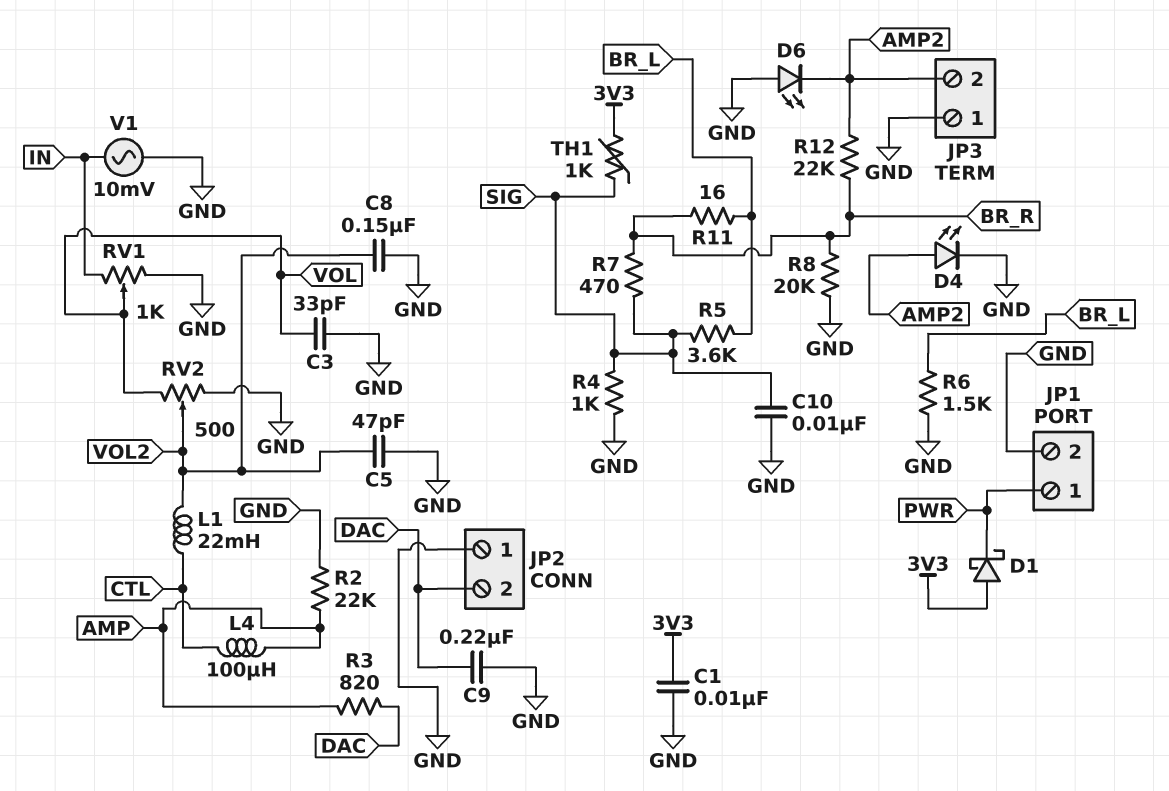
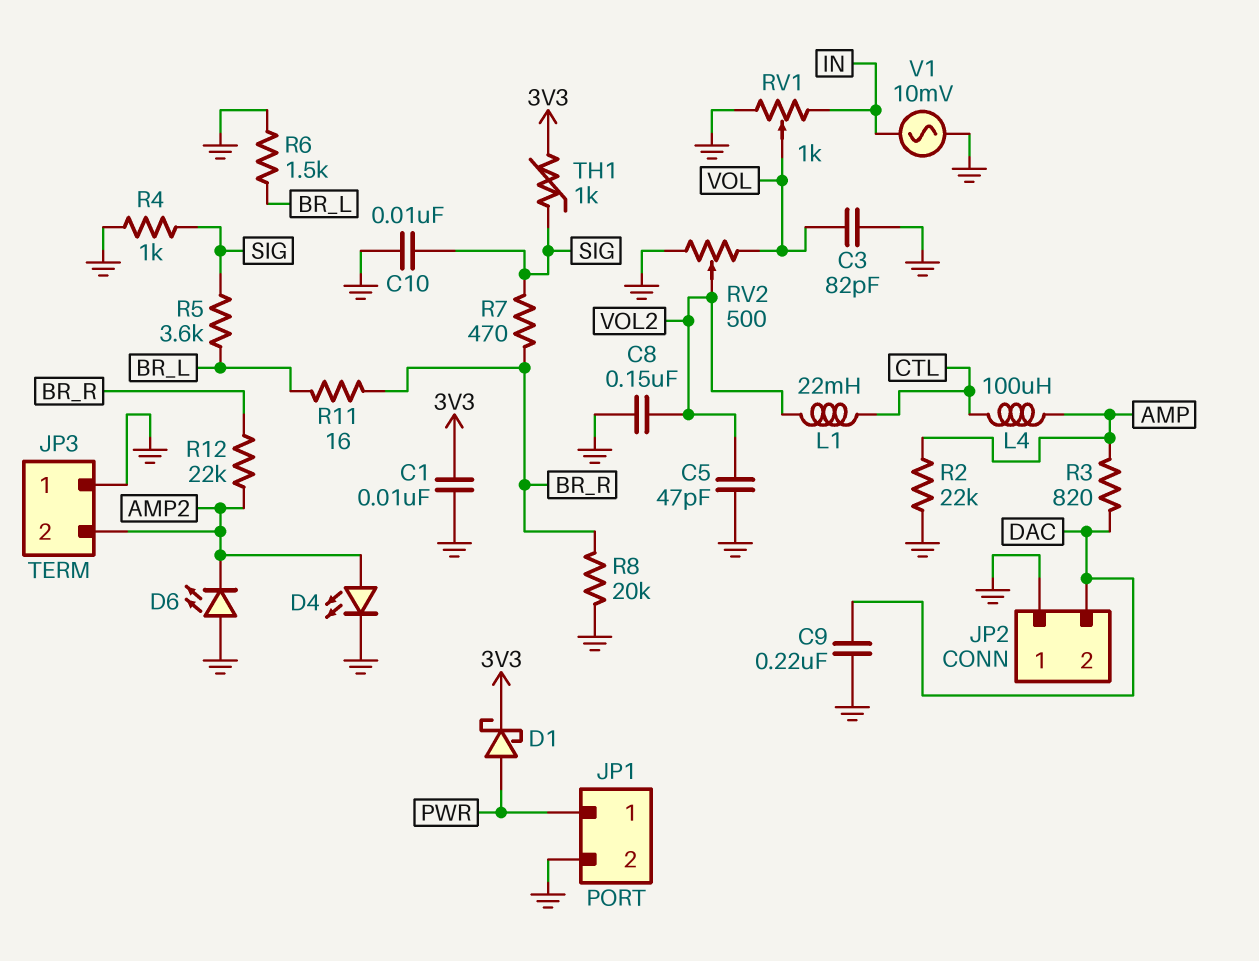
C3: 33pF (GND, VOL) -> 82pF (GND, VOL)
D1: schottky (A 3V3, K PWR) -> schottky (A PWR, K 3V3)

